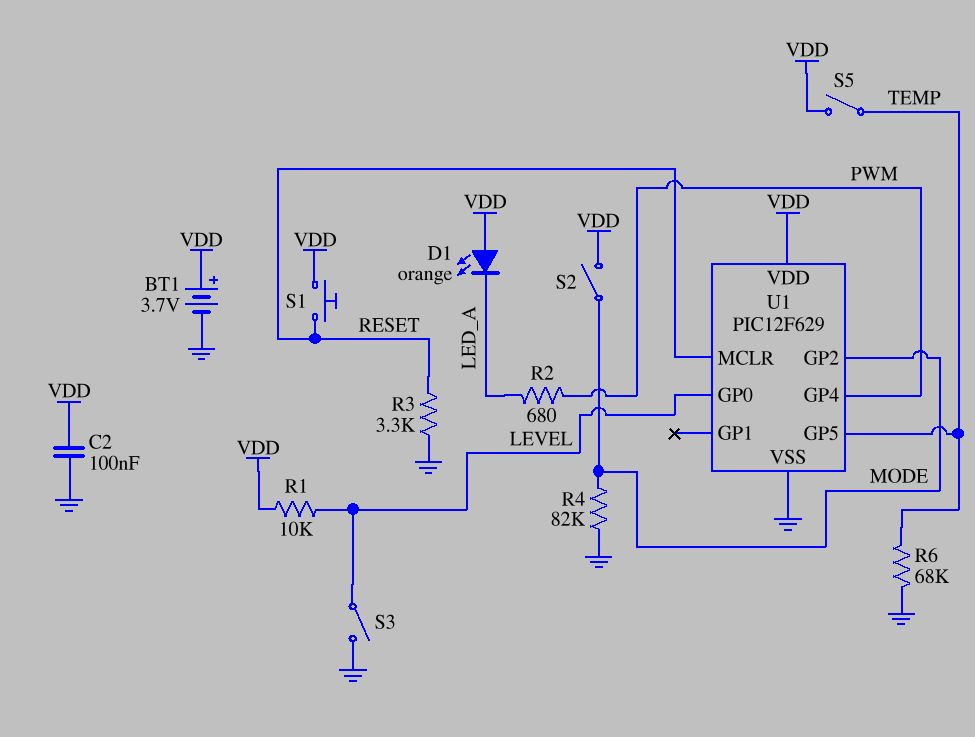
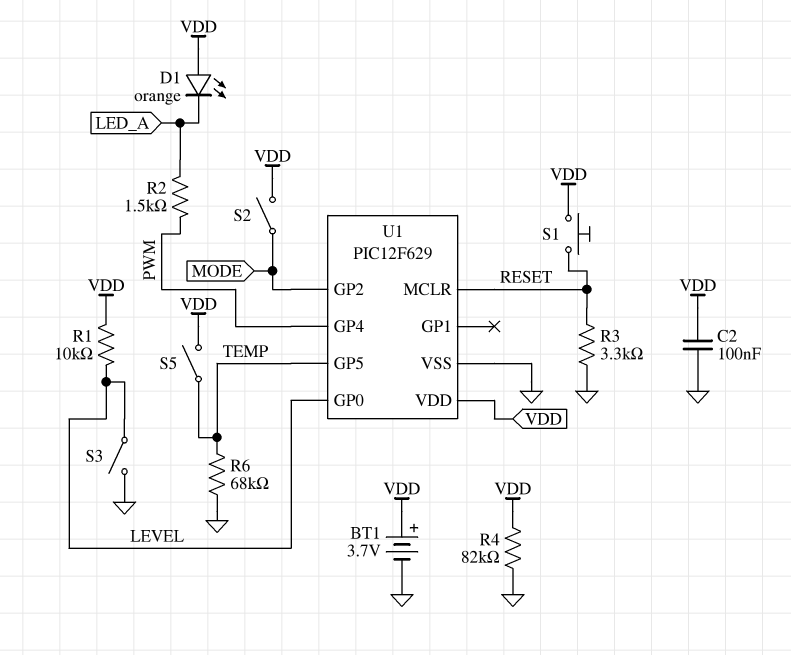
R2: 680 (LED_A, PWM) -> 1.5k (LED_A, PWM)
R4: 82k (GND, MODE) -> 82k (GND, VDD)

